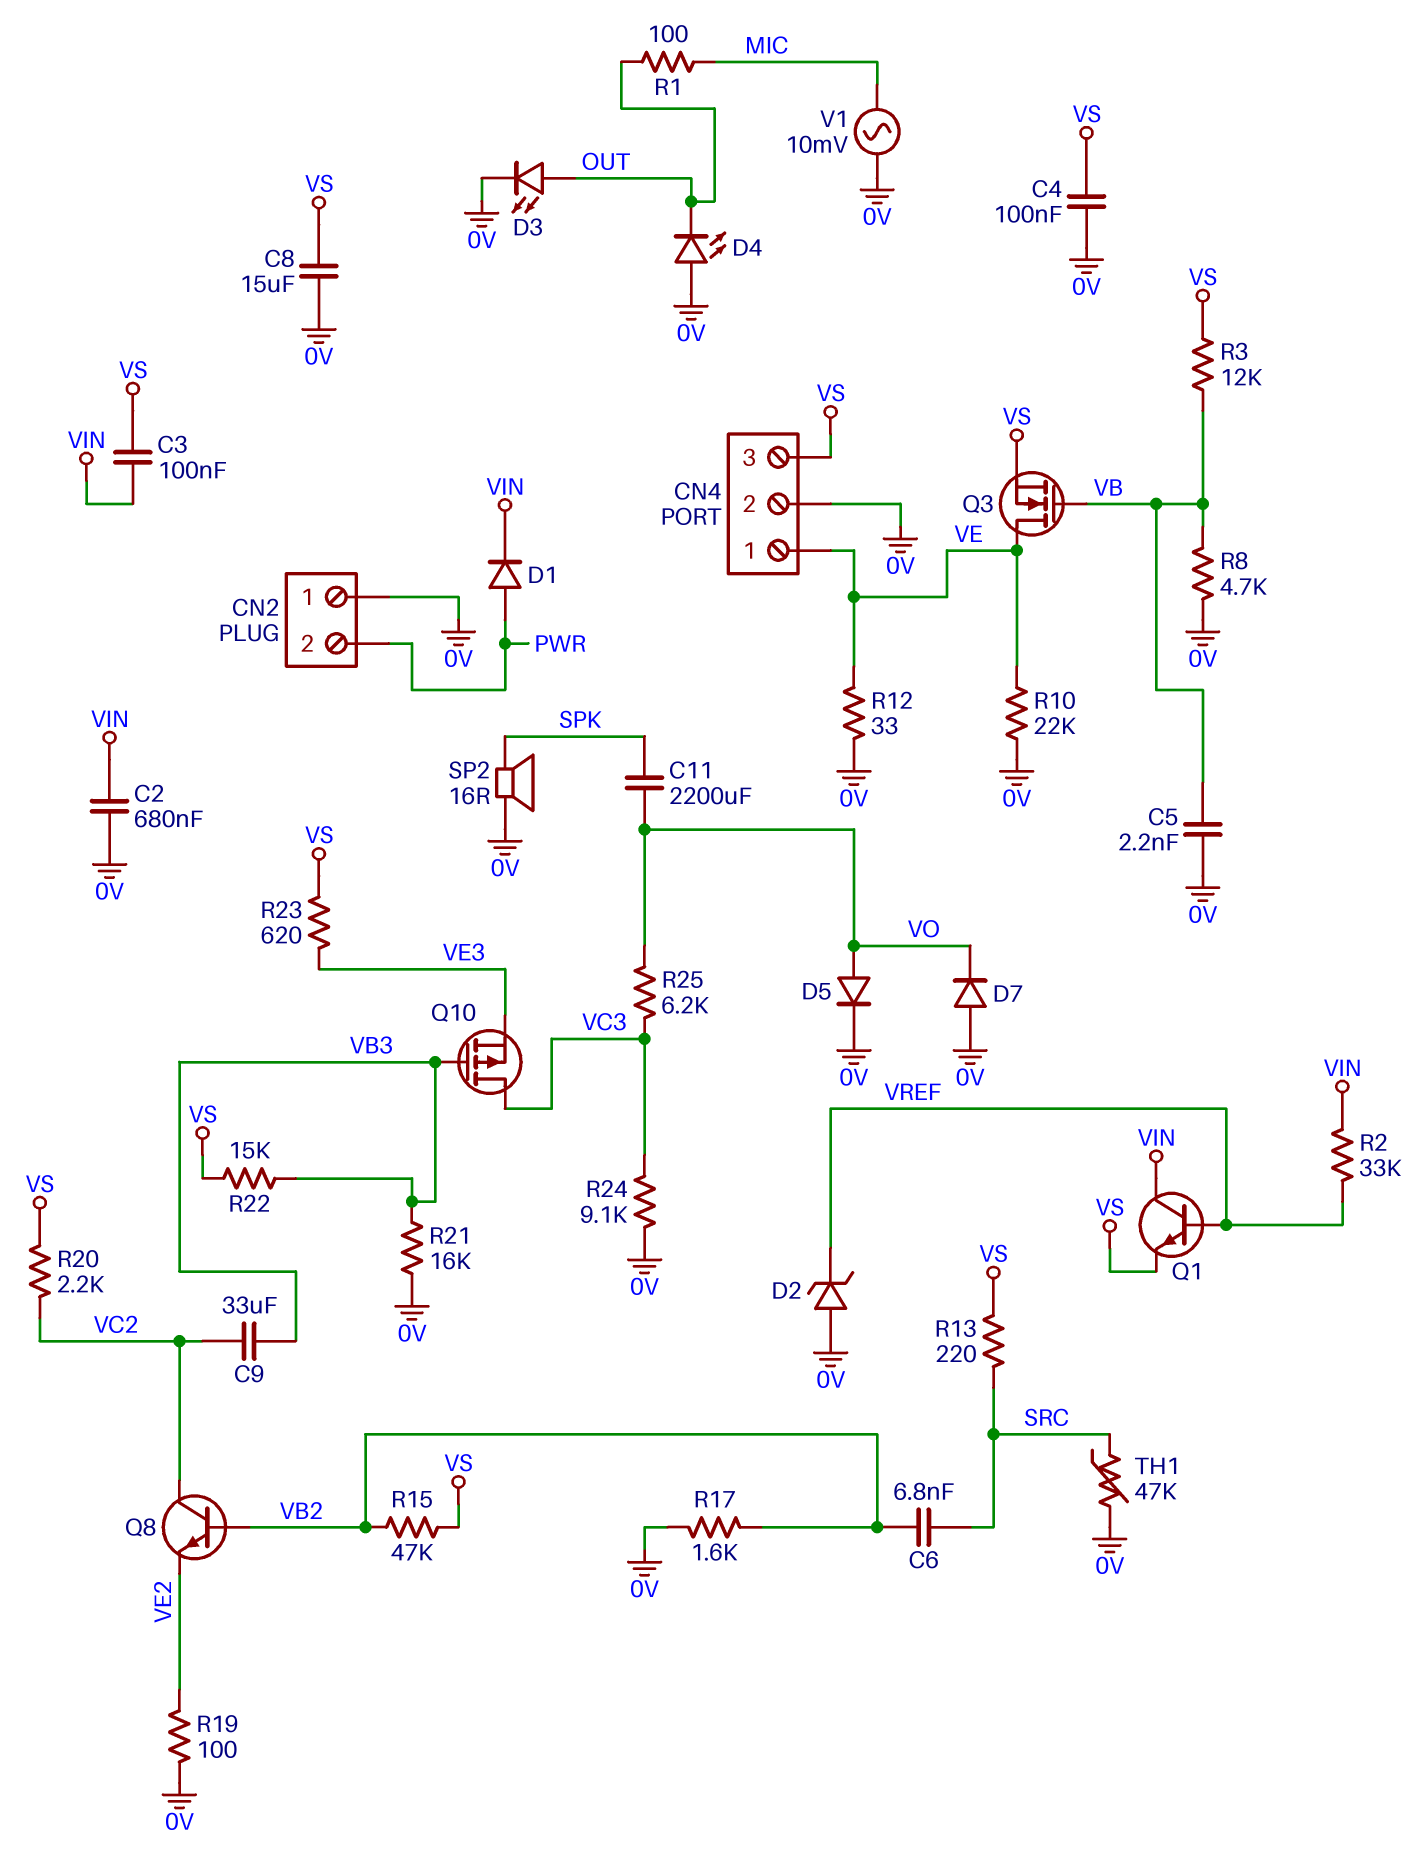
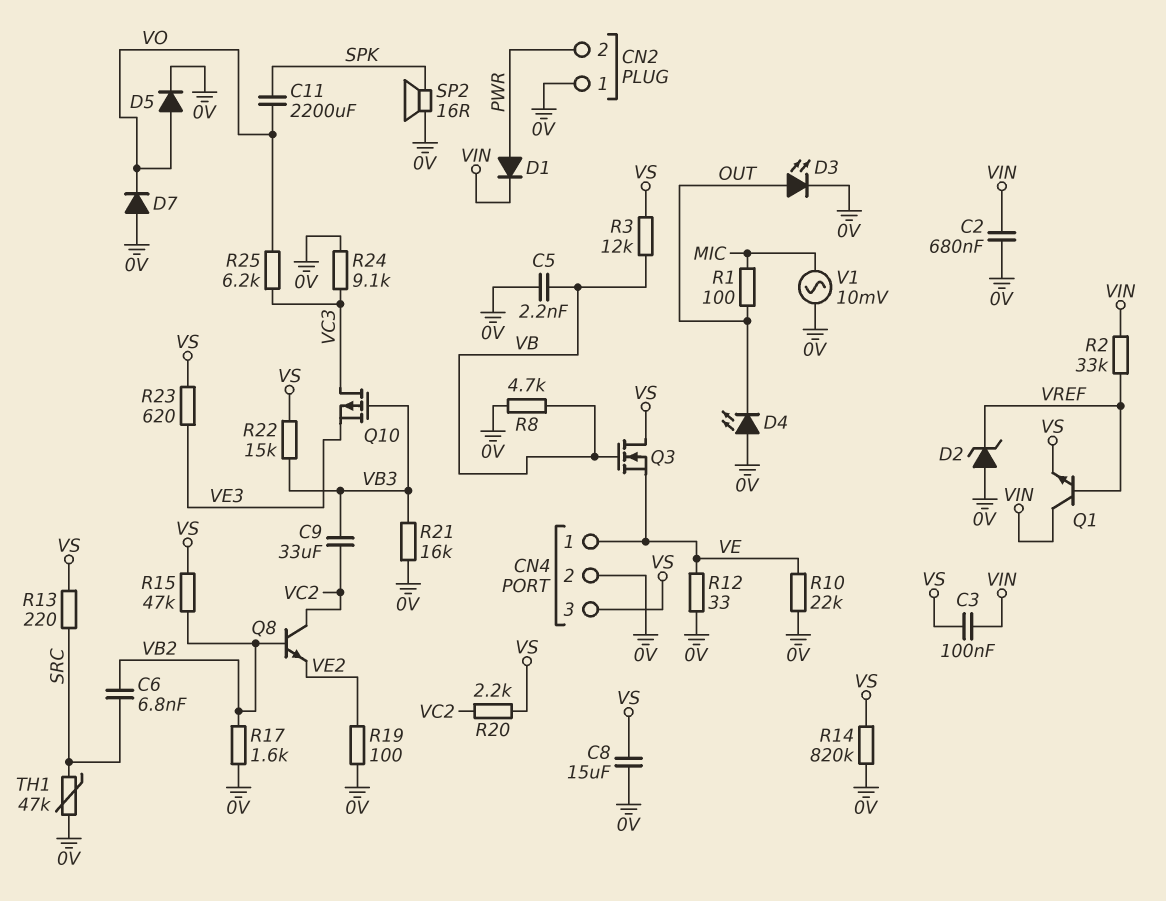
C4: 100nF (0V, VS) -> none
Q3: NMOS (G VB, D VE, S VS) -> NMOS (G VB, D VS, S VE)
R14: none -> 820k (0V, VS)

